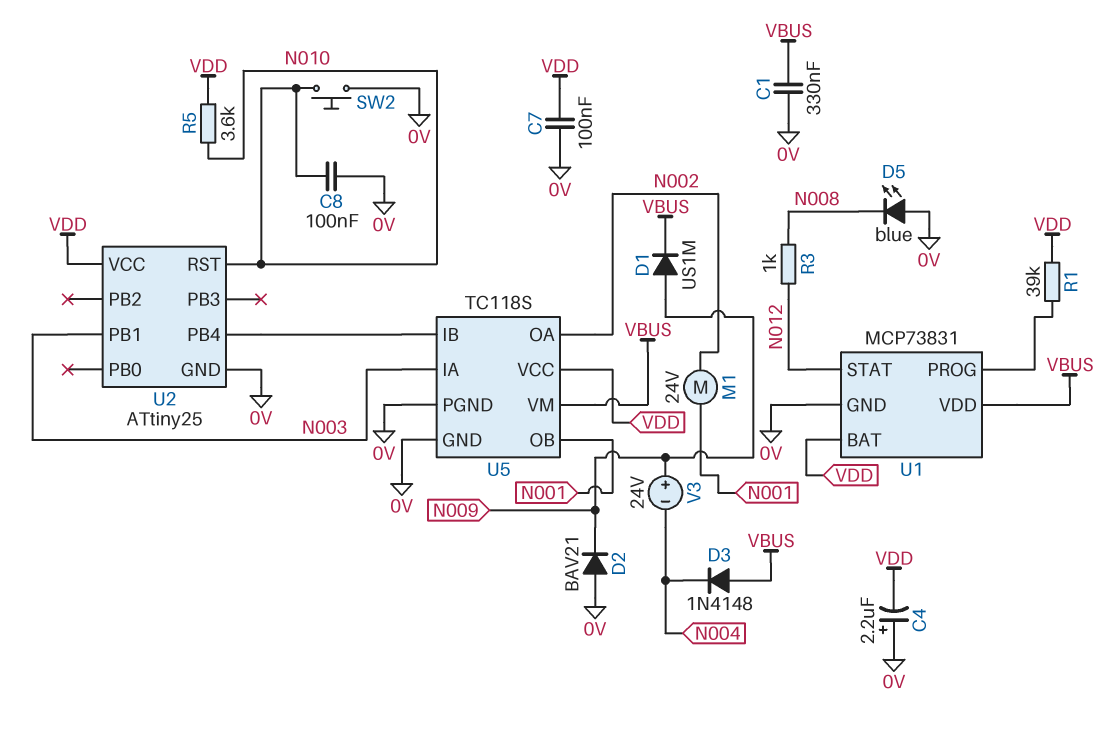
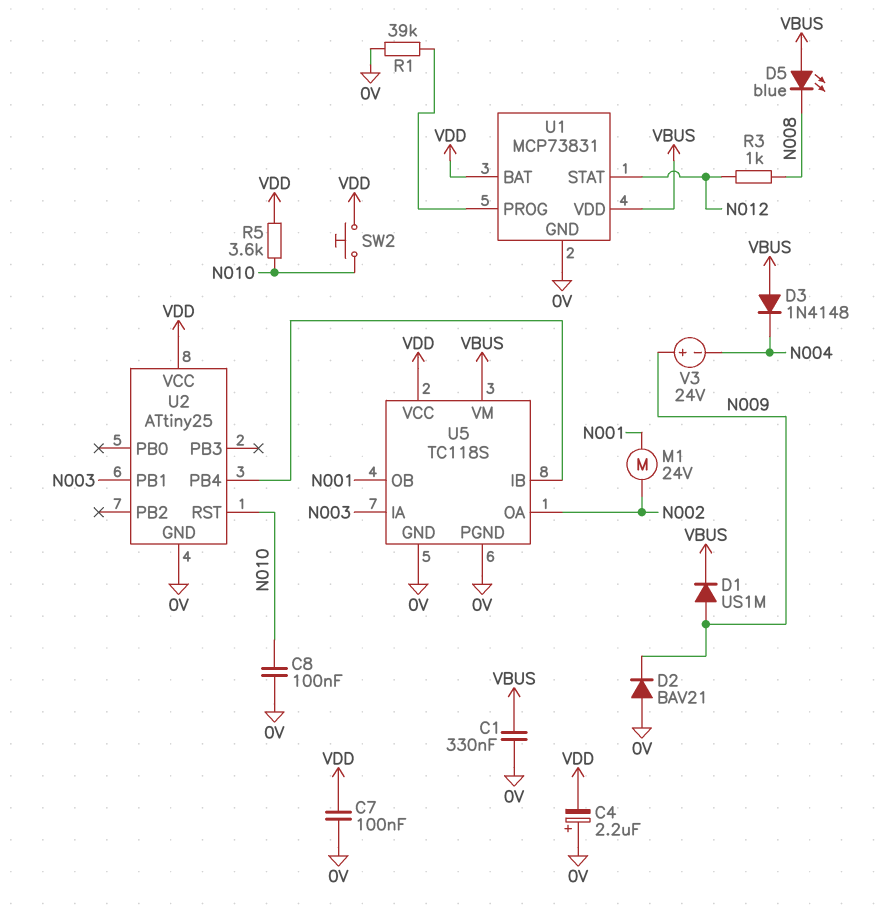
D5: LED blue (A 0V, K N008) -> LED blue (A VBUS, K N008)
R1: 39k (U1/PROG, VDD) -> 39k (0V, U1/PROG)
SW2: button (0V, N010) -> button (N010, VDD)

